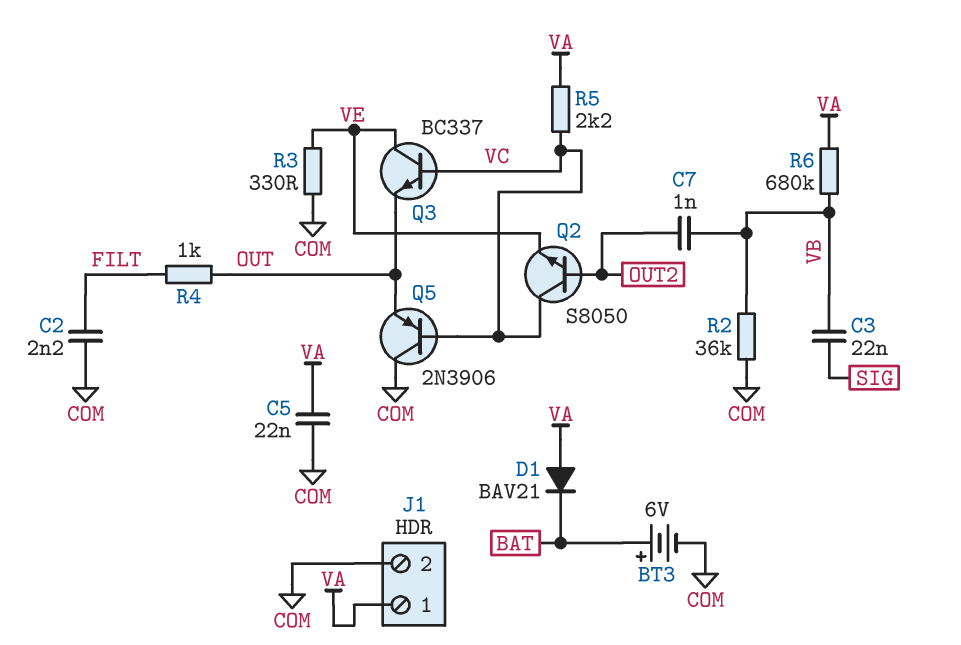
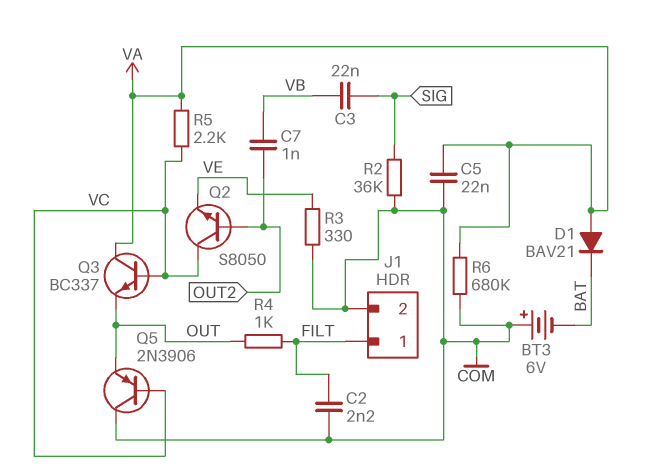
BT3: 6V (plus BAT, minus COM) -> 6V (plus COM, minus BAT)
J1 pin 1: VA -> FILT
Q3: NPN BC337 (B VC, C VE, E OUT) -> NPN BC337 (B VC, C VA, E OUT)
R2: 36k (COM, VB) -> 36k (COM, SIG)
R6: 680k (VA, VB) -> 680k (COM, VA)

